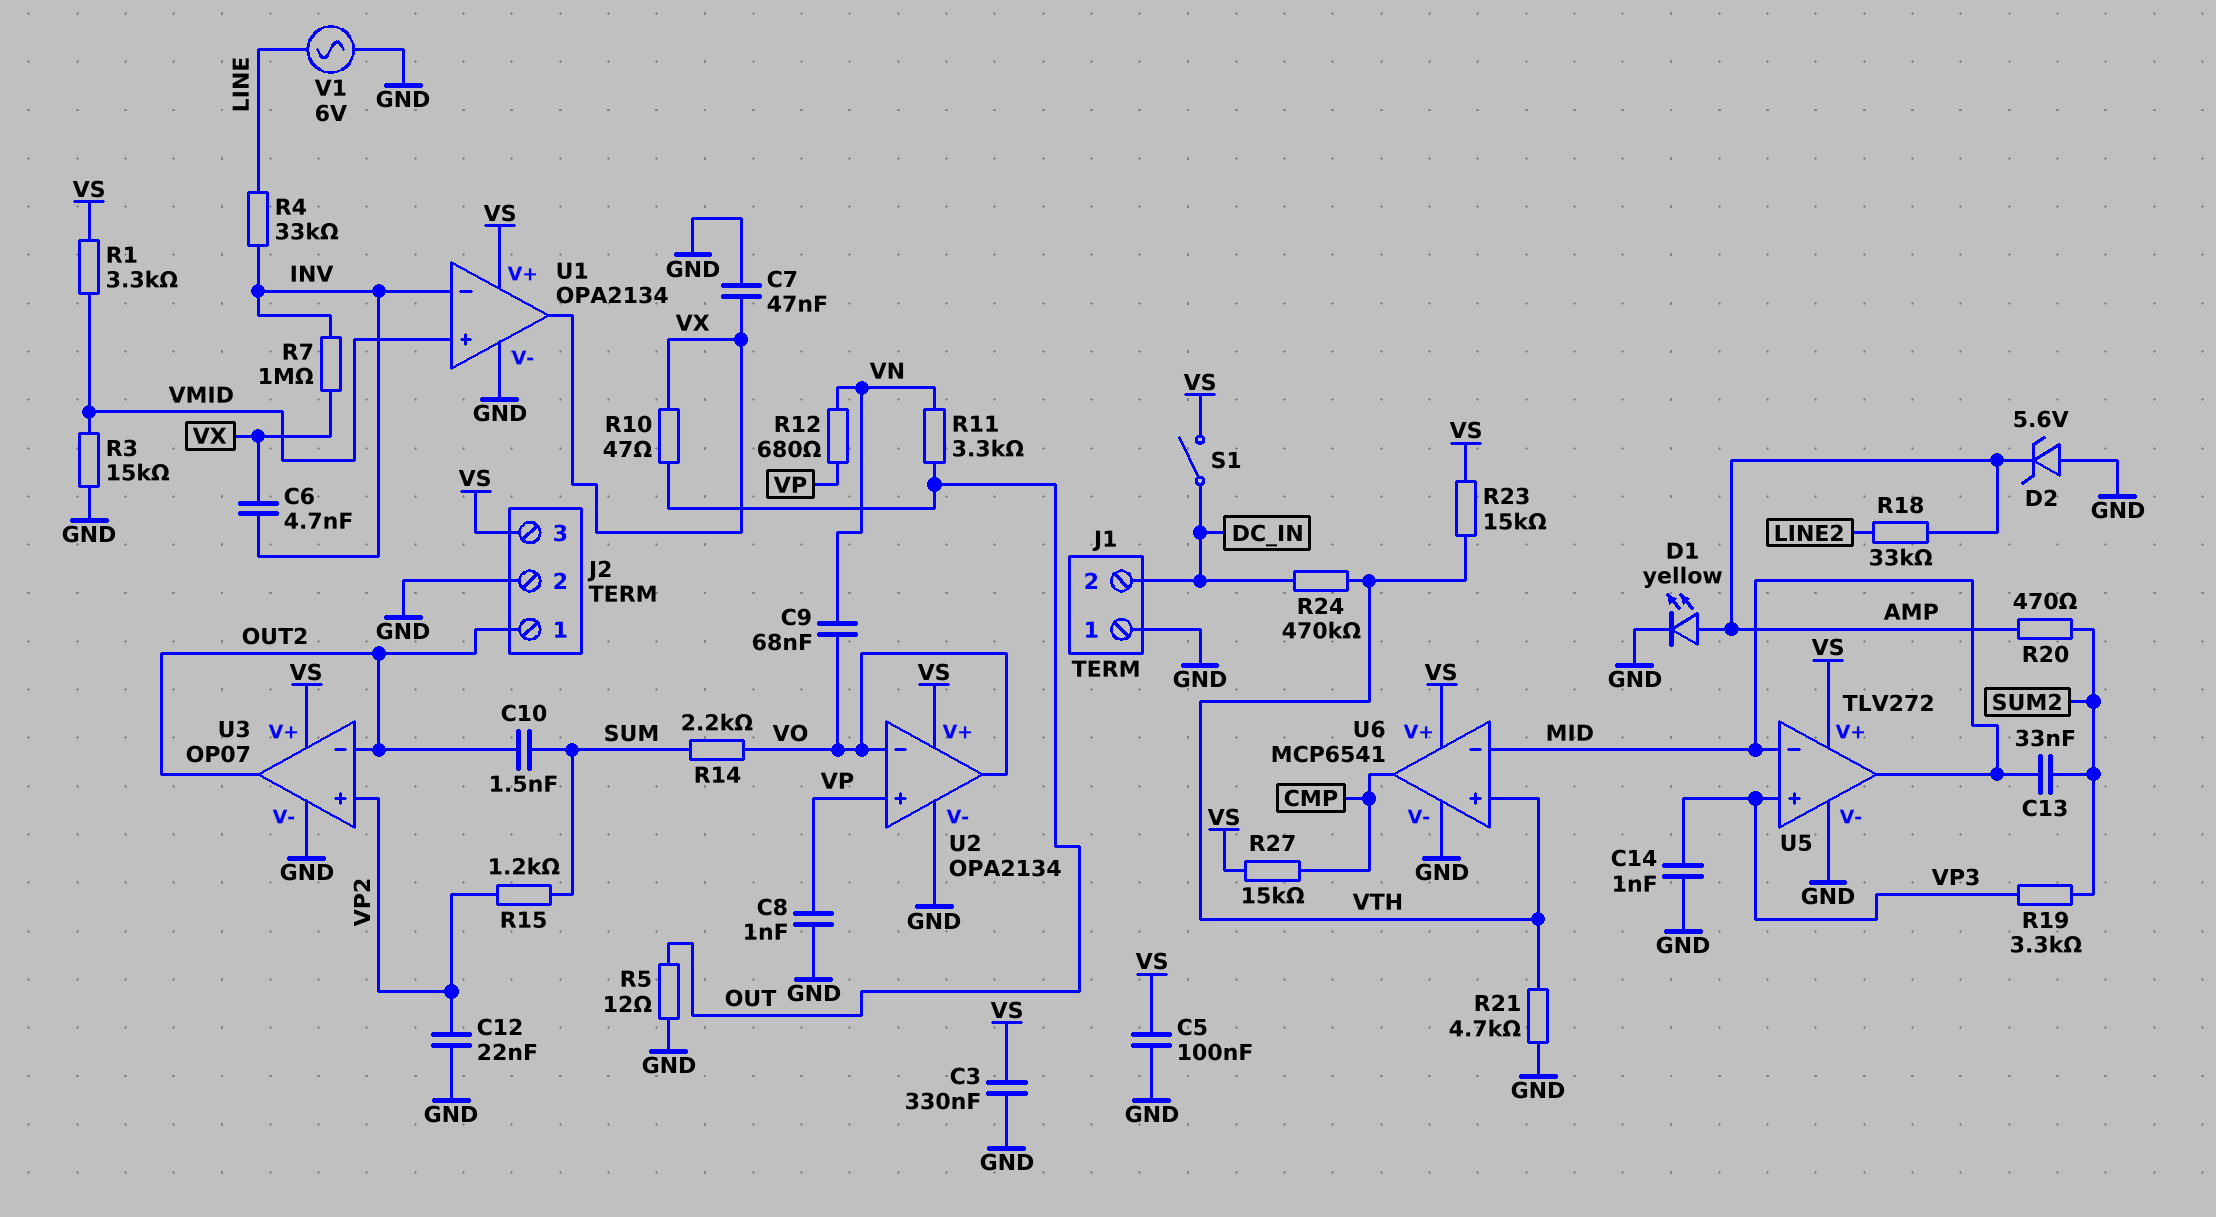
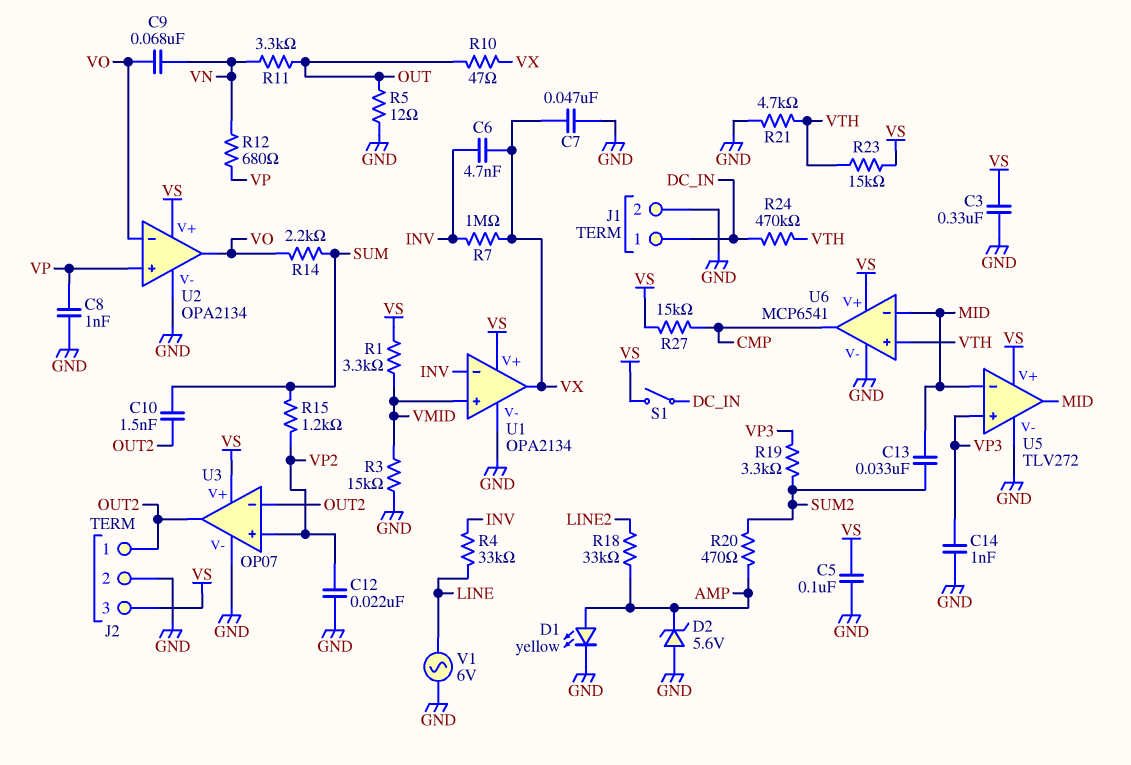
J1 pin 1: GND -> DC_IN
J1 pin 2: DC_IN -> GND

